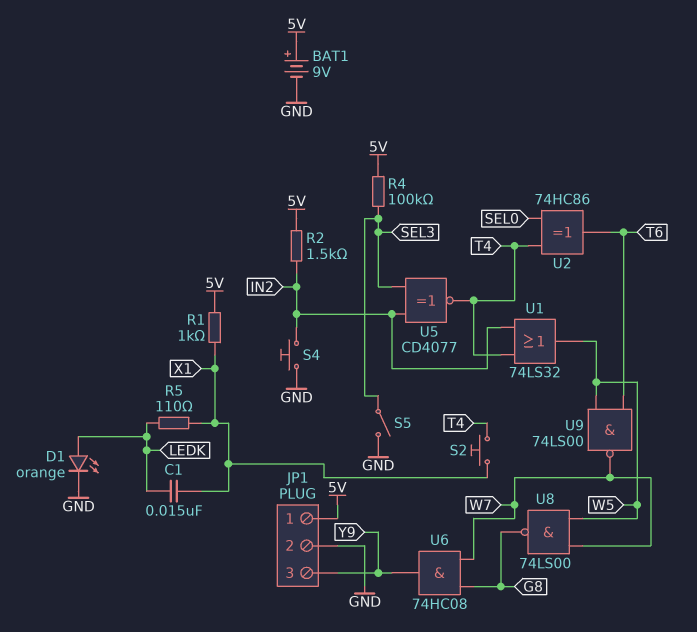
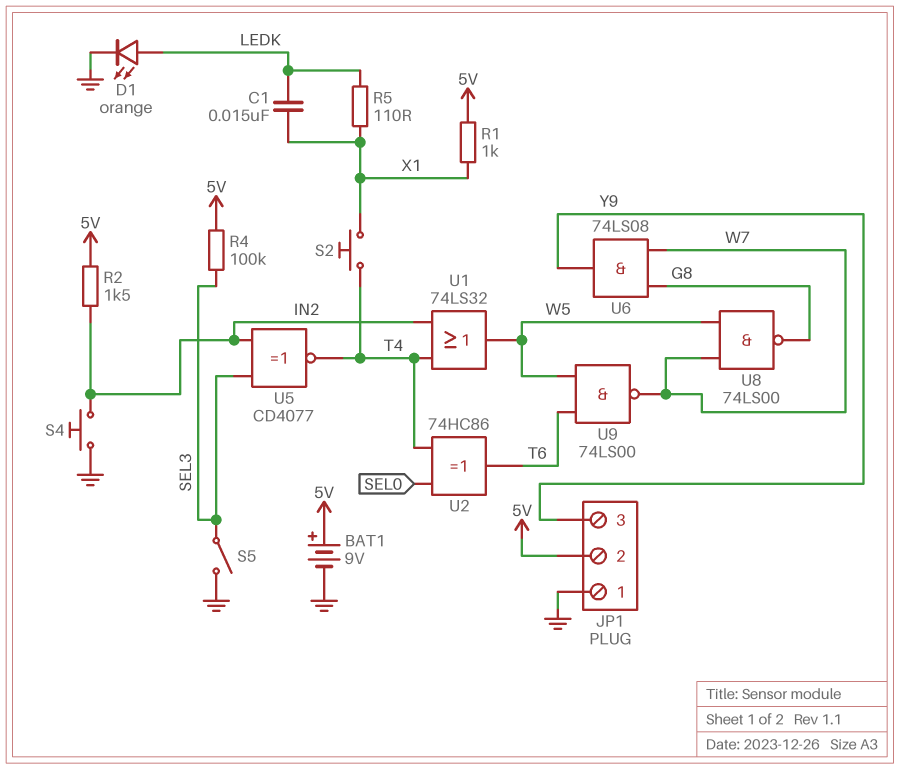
JP1 pin 1: 5V -> GND
JP1 pin 2: GND -> 5V
U6: AND 74HC08 (in G8, in W7, out Y9) -> AND 74LS08 (in G8, in W7, out Y9)

